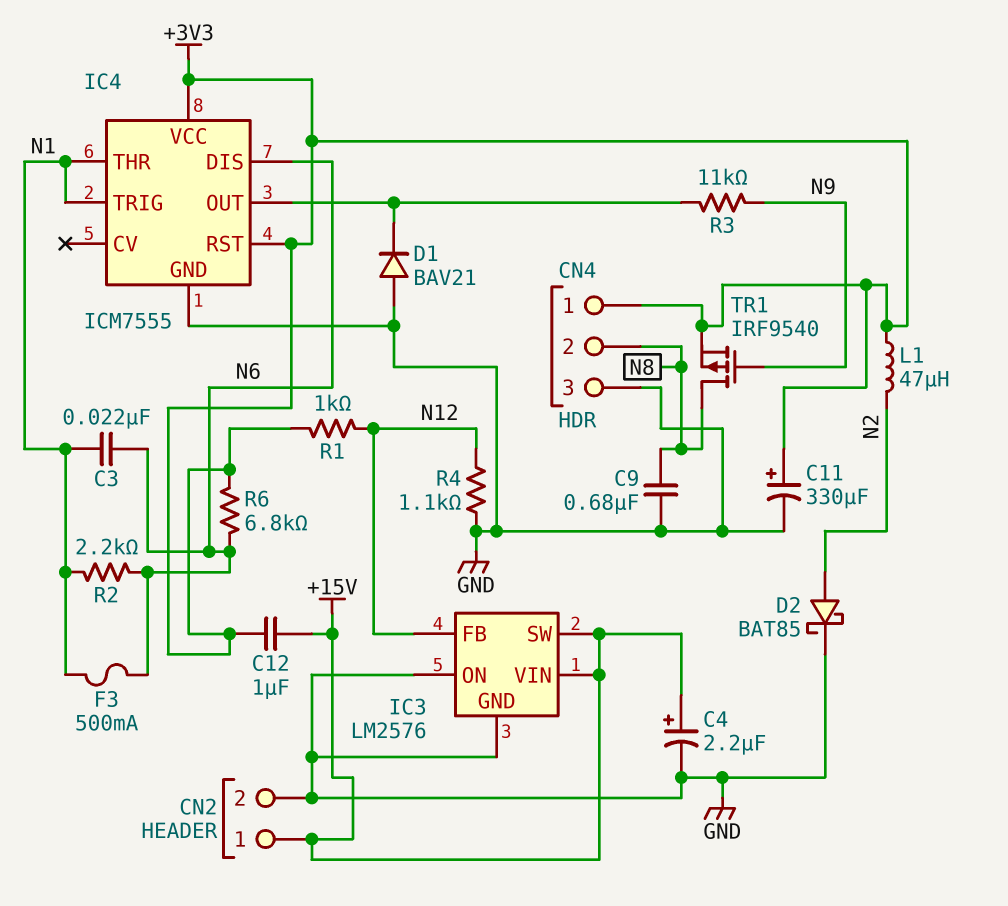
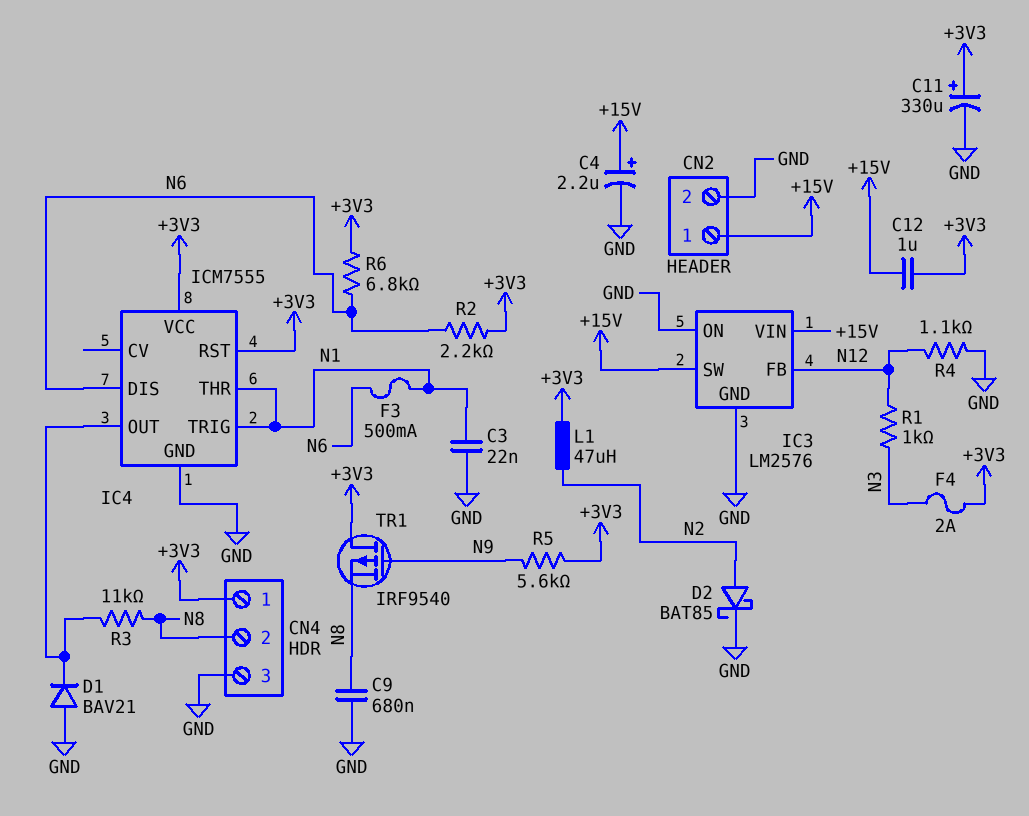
C3: 22nF (N1, N6) -> 22nF (GND, N1)
F4: none -> 2A (+3V3, N3)
R1: 1k (+3V3, N12) -> 1k (N3, N12)
R2: 2.2k (N1, N6) -> 2.2k (+3V3, N6)
R3: 11k (IC4/OUT, N9) -> 11k (IC4/OUT, N8)
R5: none -> 5.6k (+3V3, N9)
TR1: PMOS IRF9540 (G N9, D N8, S +3V3) -> PMOS IRF9540 (G N9, D +3V3, S N8)

